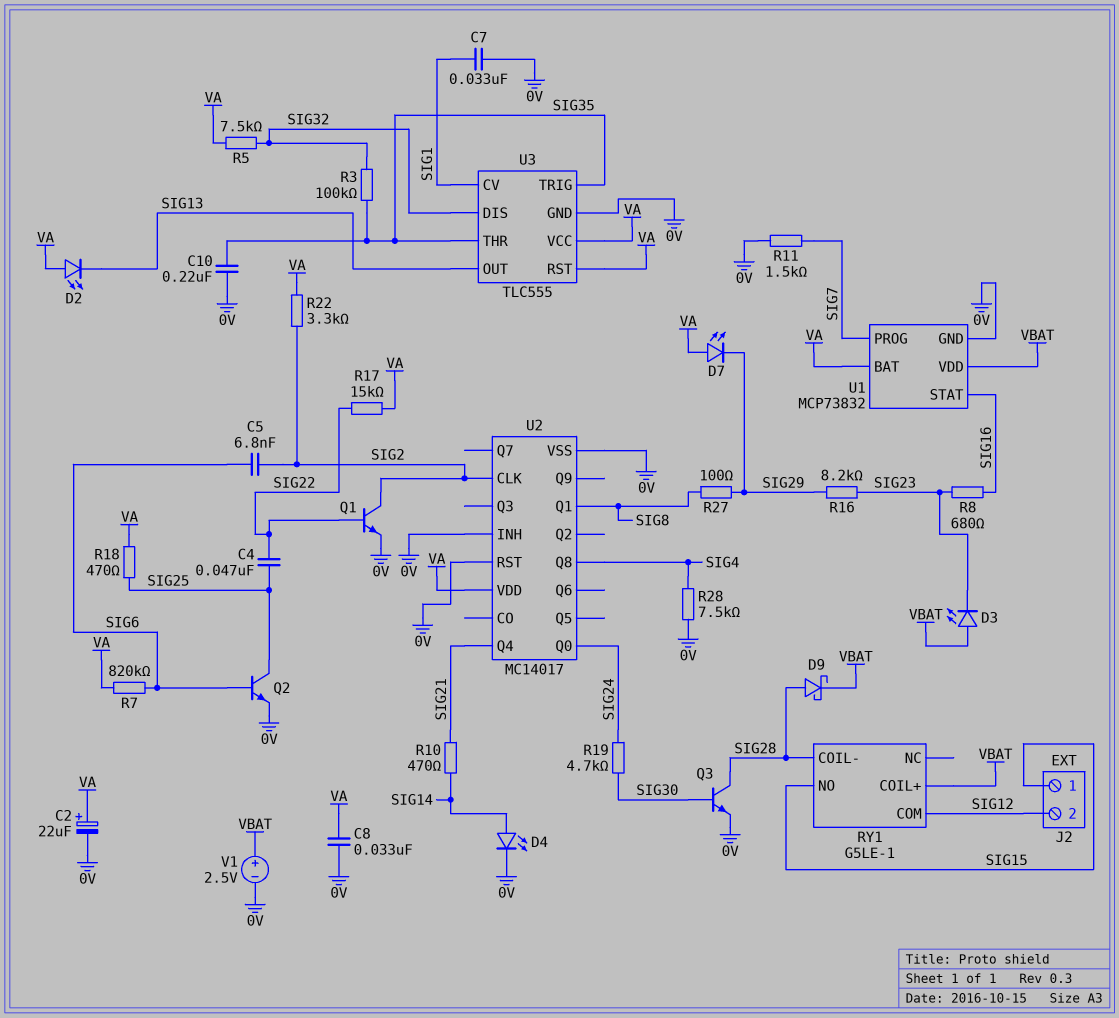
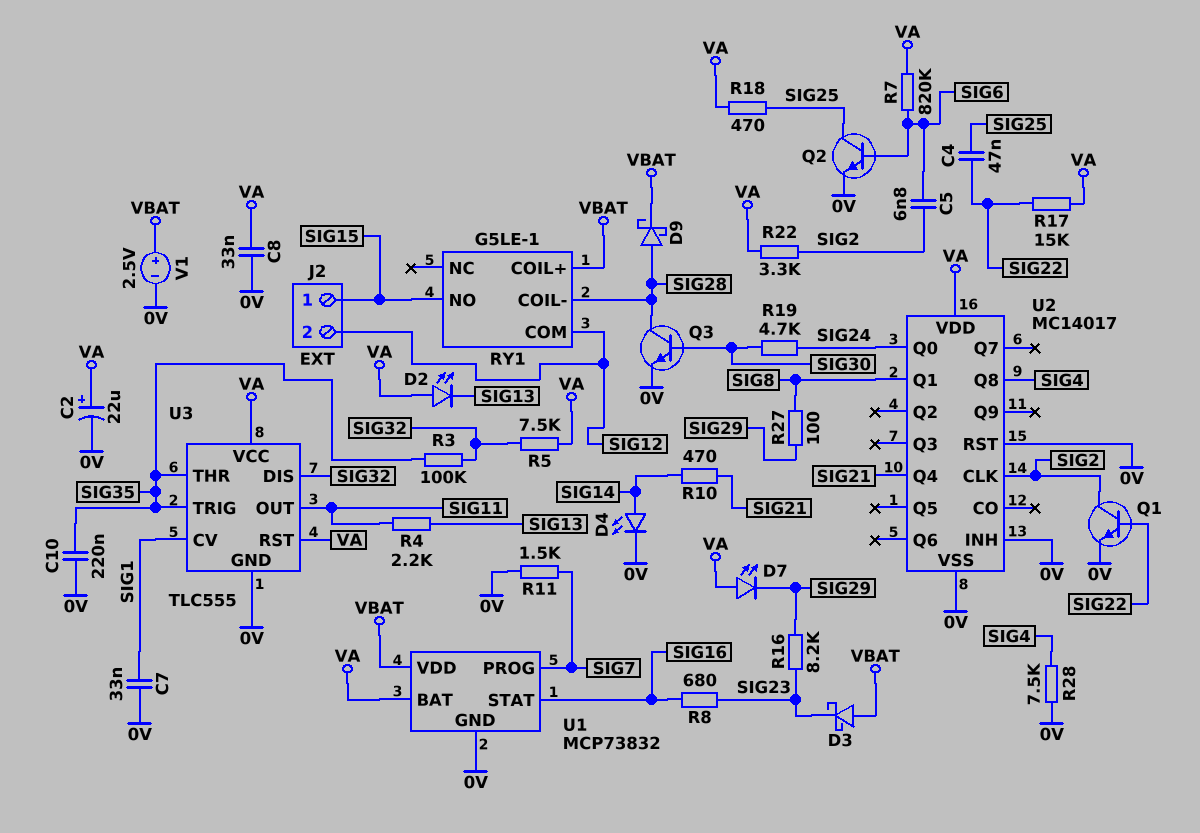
D3: LED (A VBAT, K SIG23) -> schottky (A VBAT, K SIG23)
R4: none -> 2.2k (SIG11, SIG13)
U3 pin OUT: SIG13 -> SIG11

